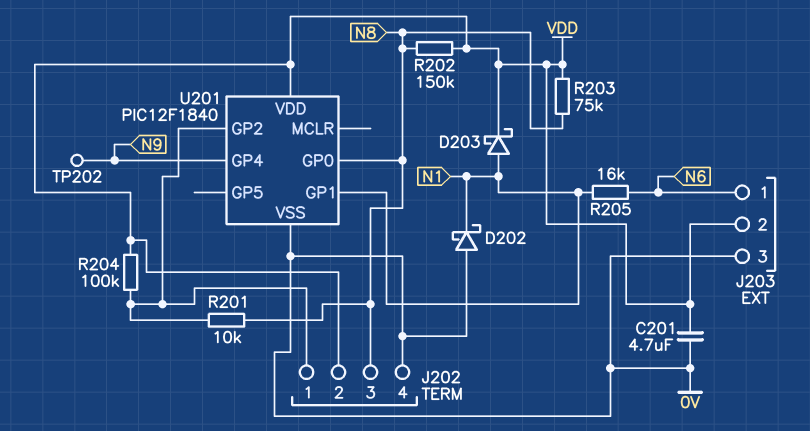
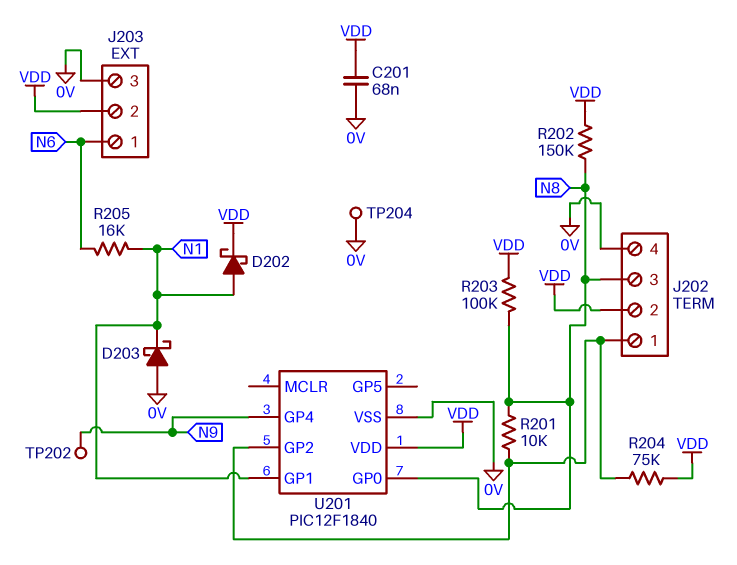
C201: 4.7uF (0V, VDD) -> 68nF (0V, VDD)
D202: schottky (A 0V, K N1) -> schottky (A N1, K VDD)
D203: schottky (A N1, K VDD) -> schottky (A 0V, K N1)
R203: 75k (N8, VDD) -> 100k (N8, VDD)
R204: 100k (J202/1, VDD) -> 75k (J202/1, VDD)
TP204: none -> test point (0V)

